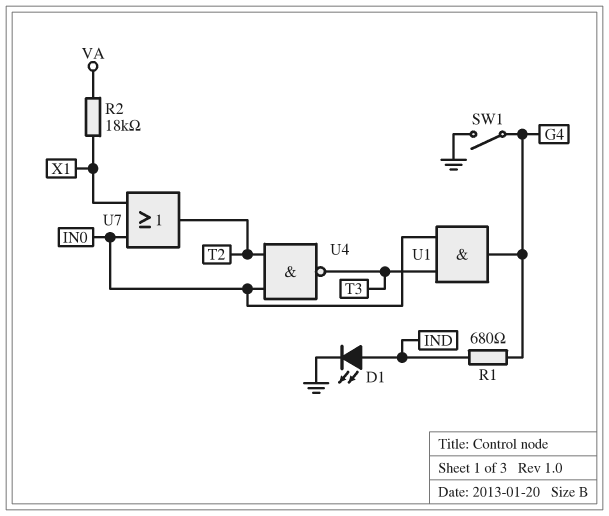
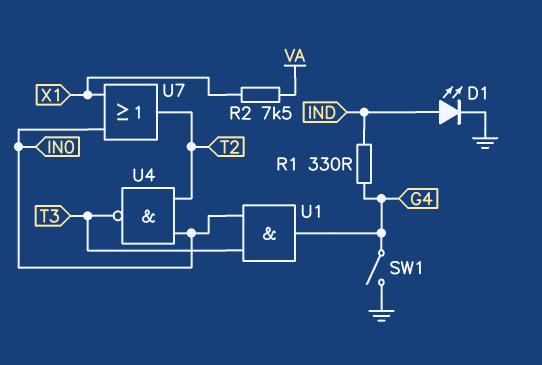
R1: 680 (G4, IND) -> 330 (G4, IND)
R2: 18k (VA, X1) -> 7.5k (VA, X1)

